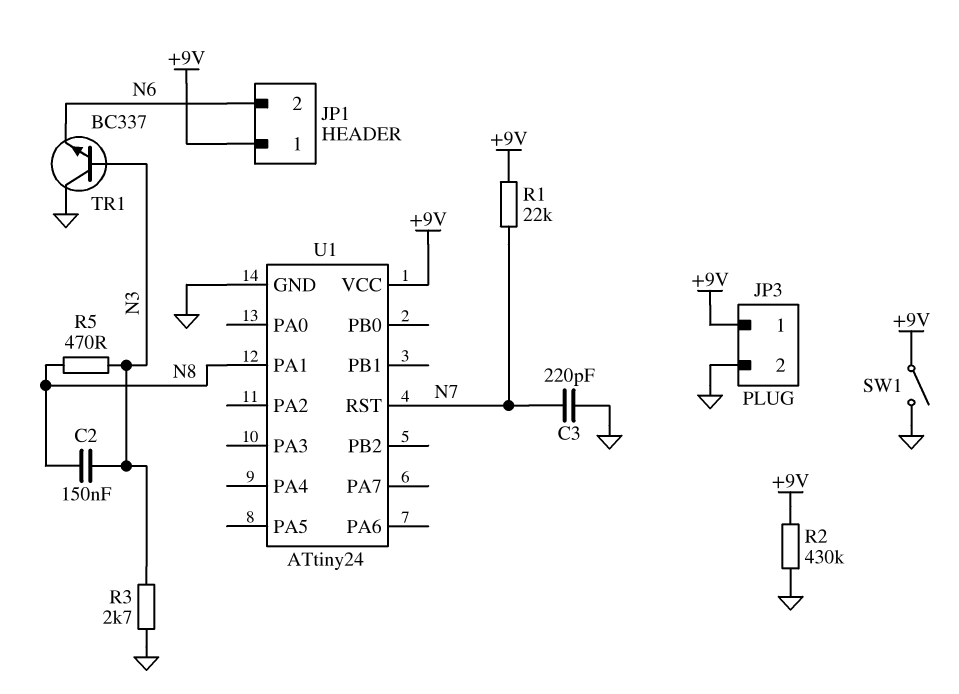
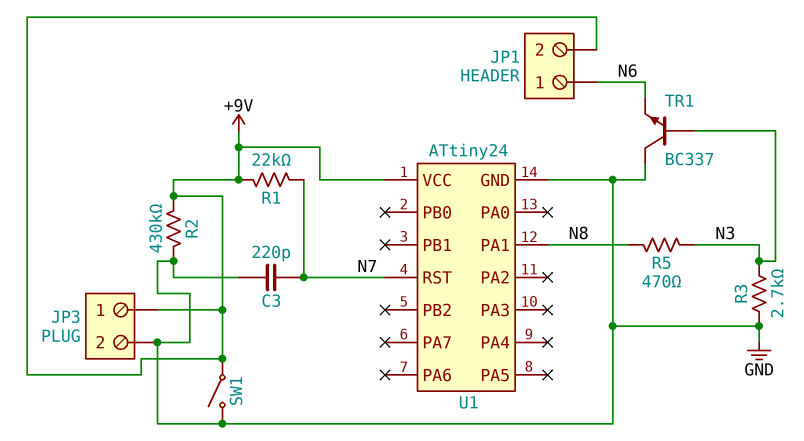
C2: 150nF (N3, N8) -> none
JP1 pin 1: +9V -> N6
JP1 pin 2: N6 -> +9V

